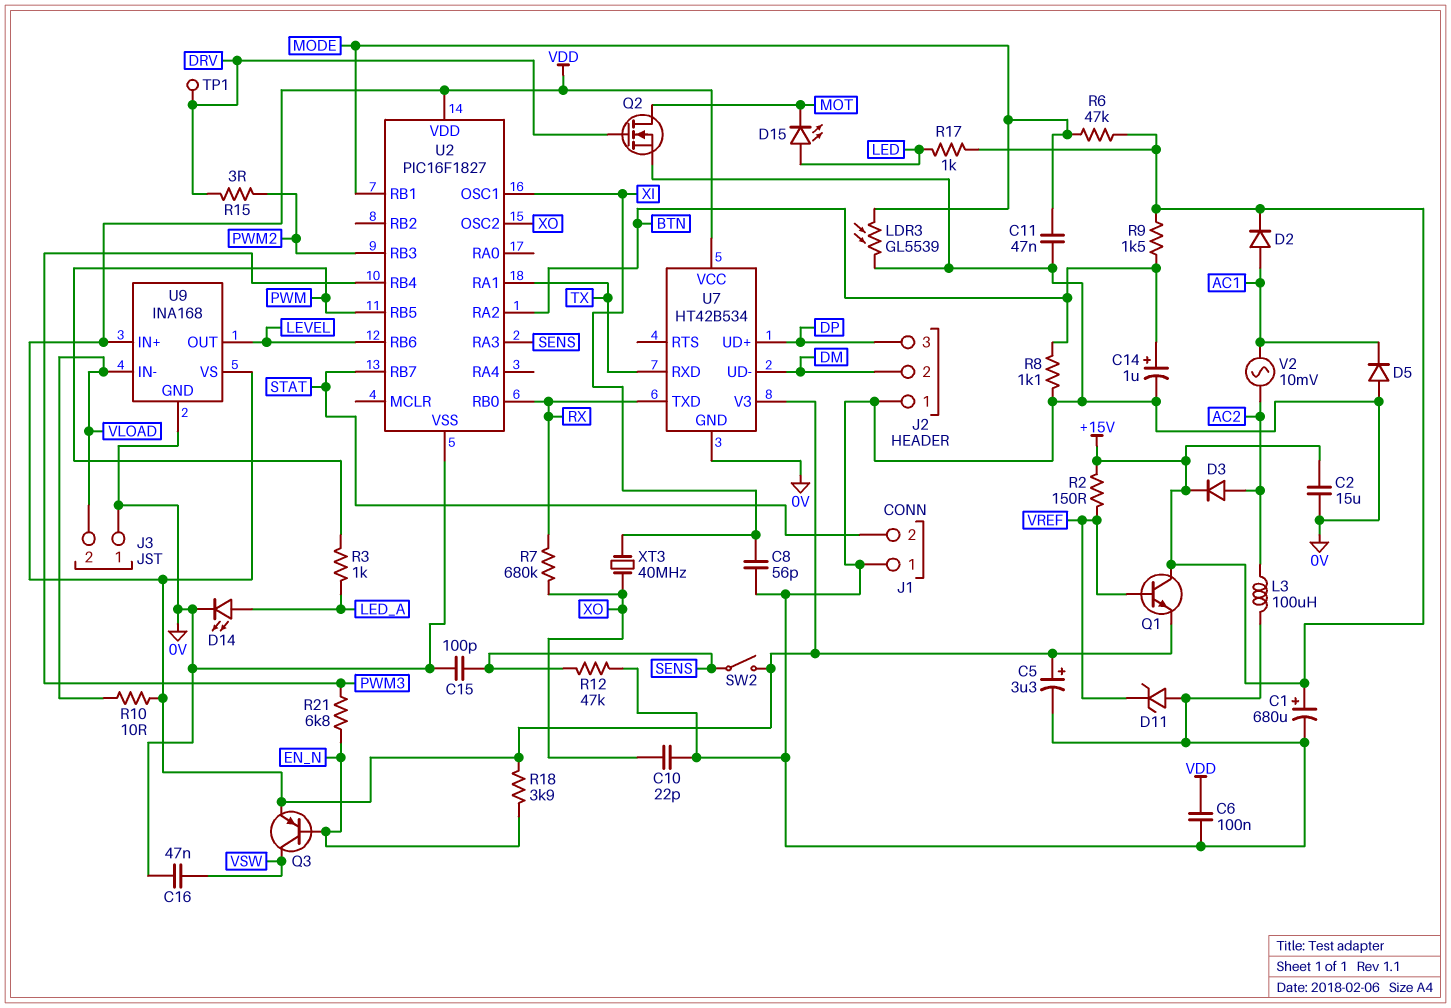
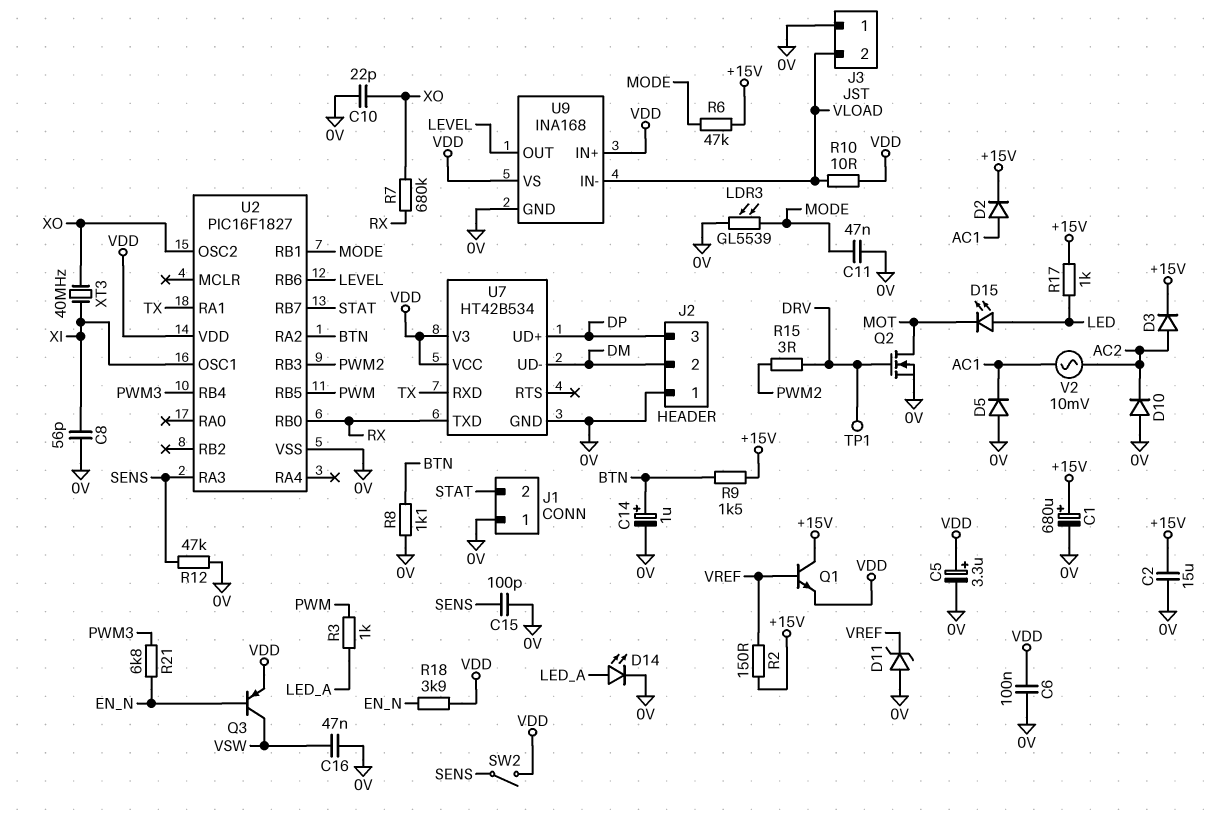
D10: none -> diode (A 0V, K AC2)
L3: 100uH (0V, AC2) -> none

